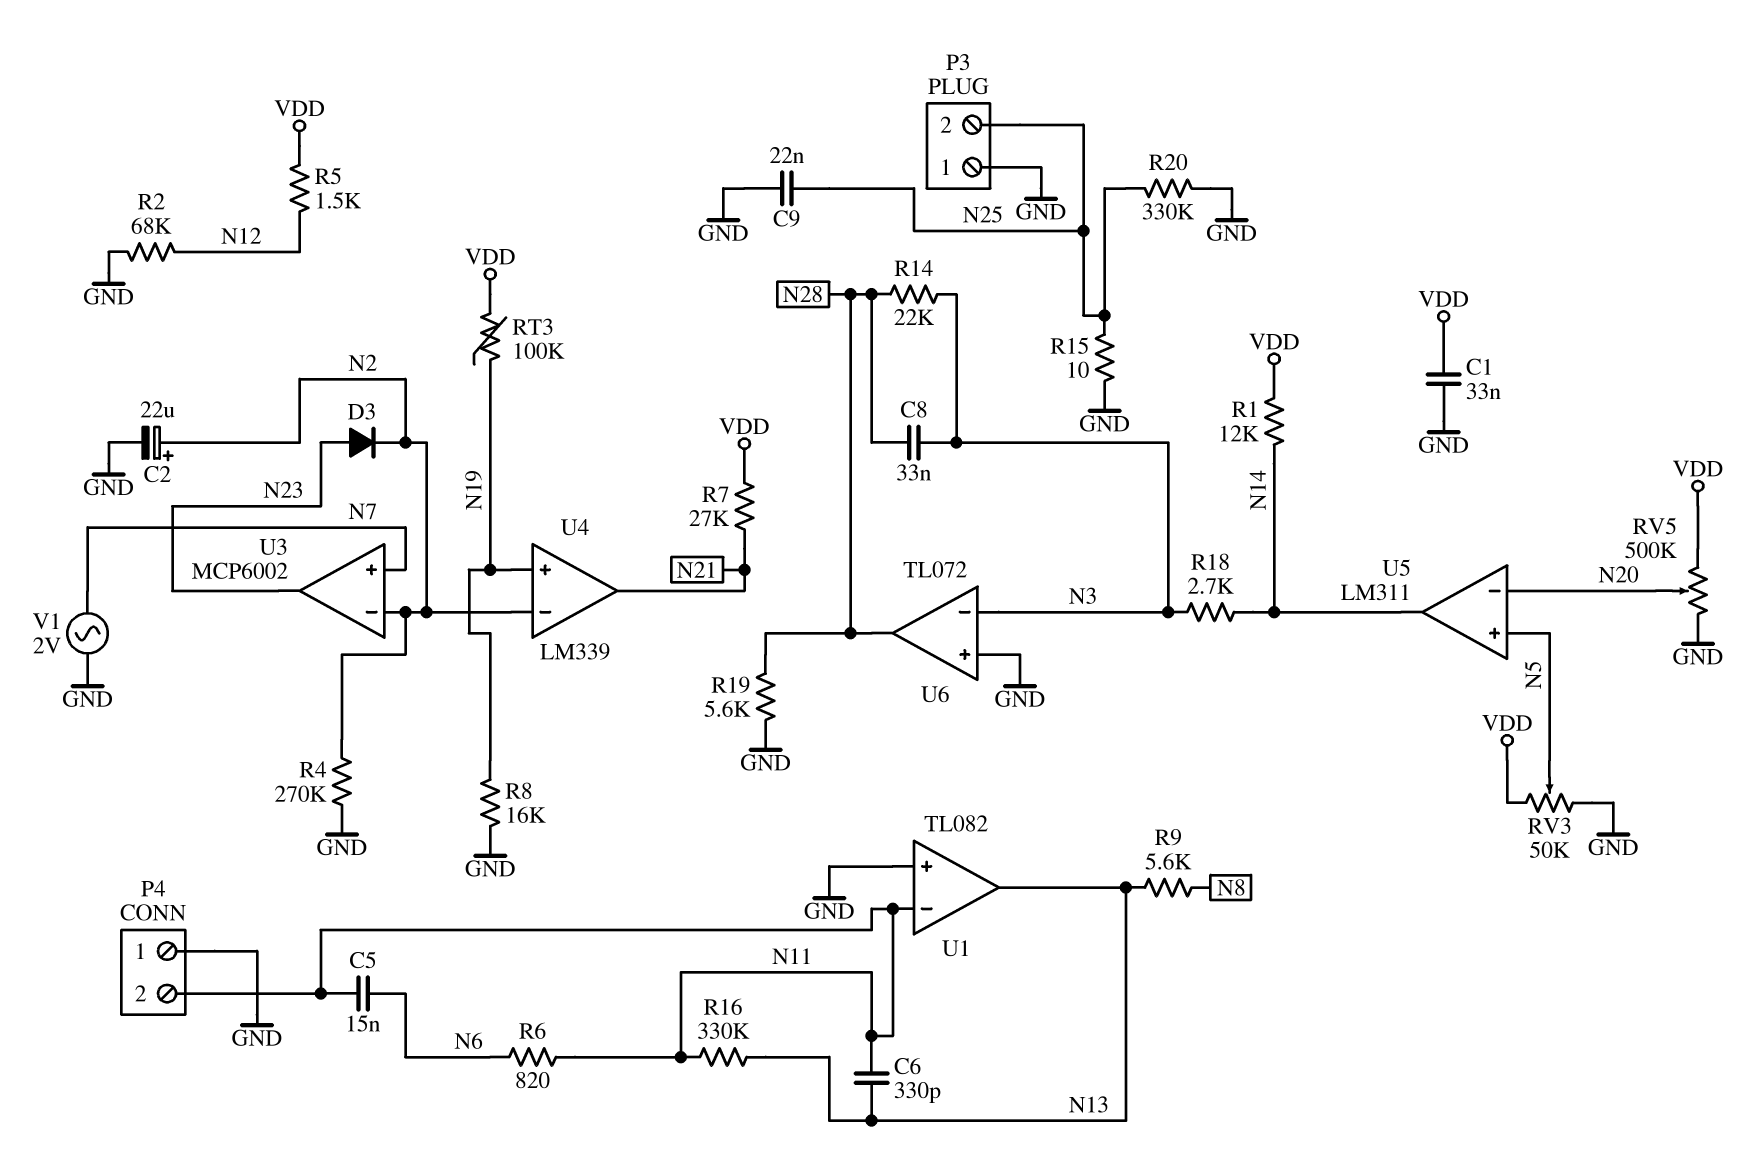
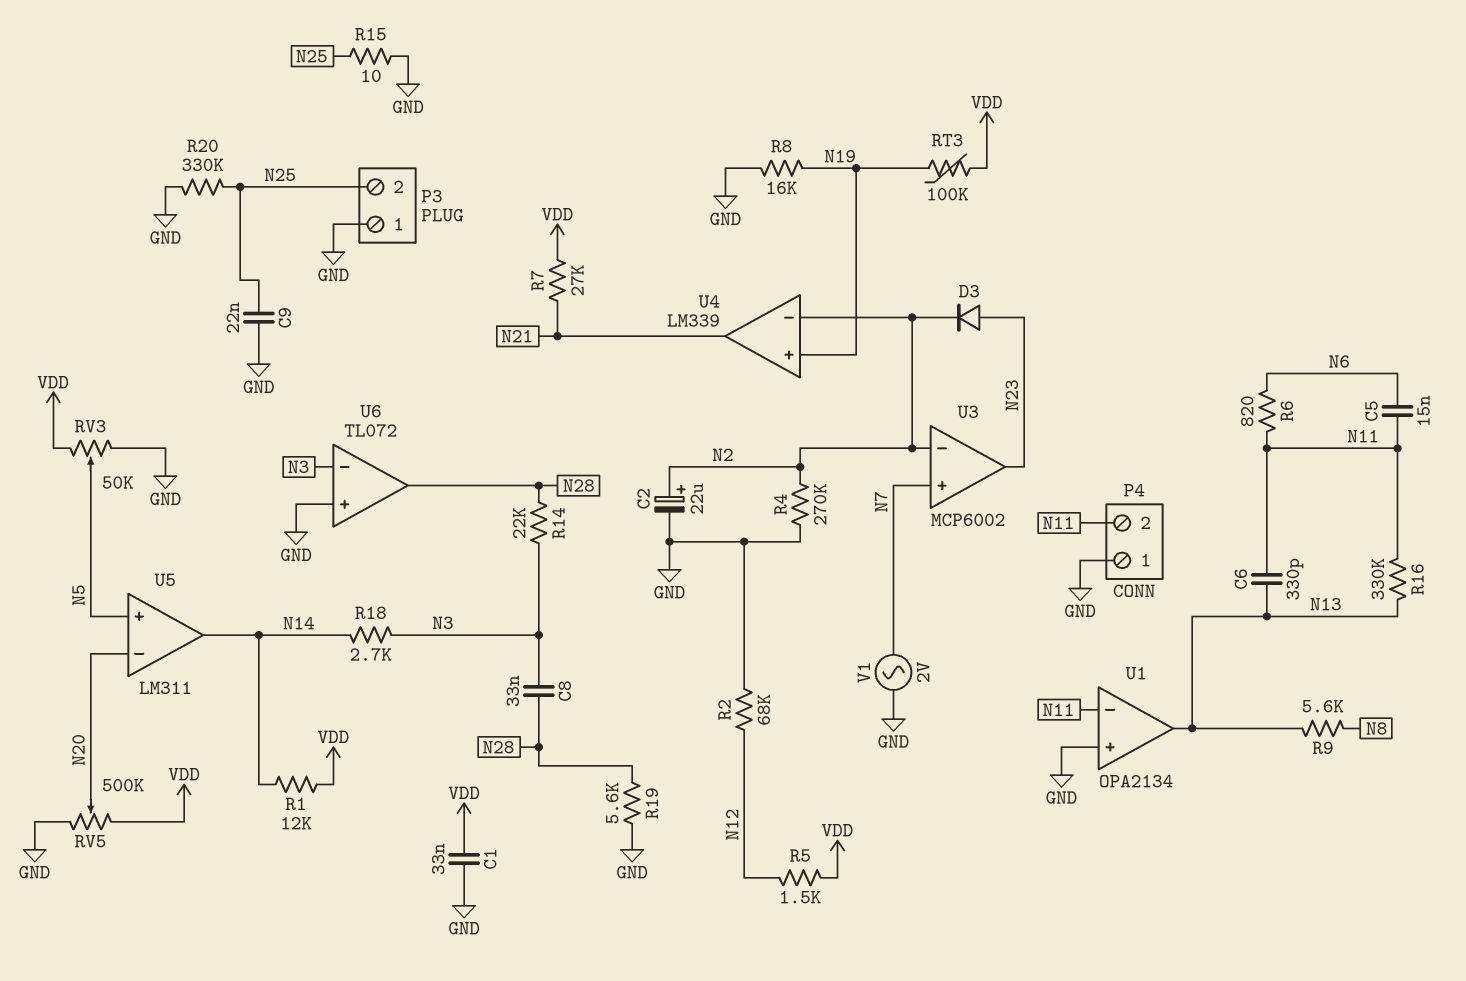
U1: TL082 -> OPA2134

